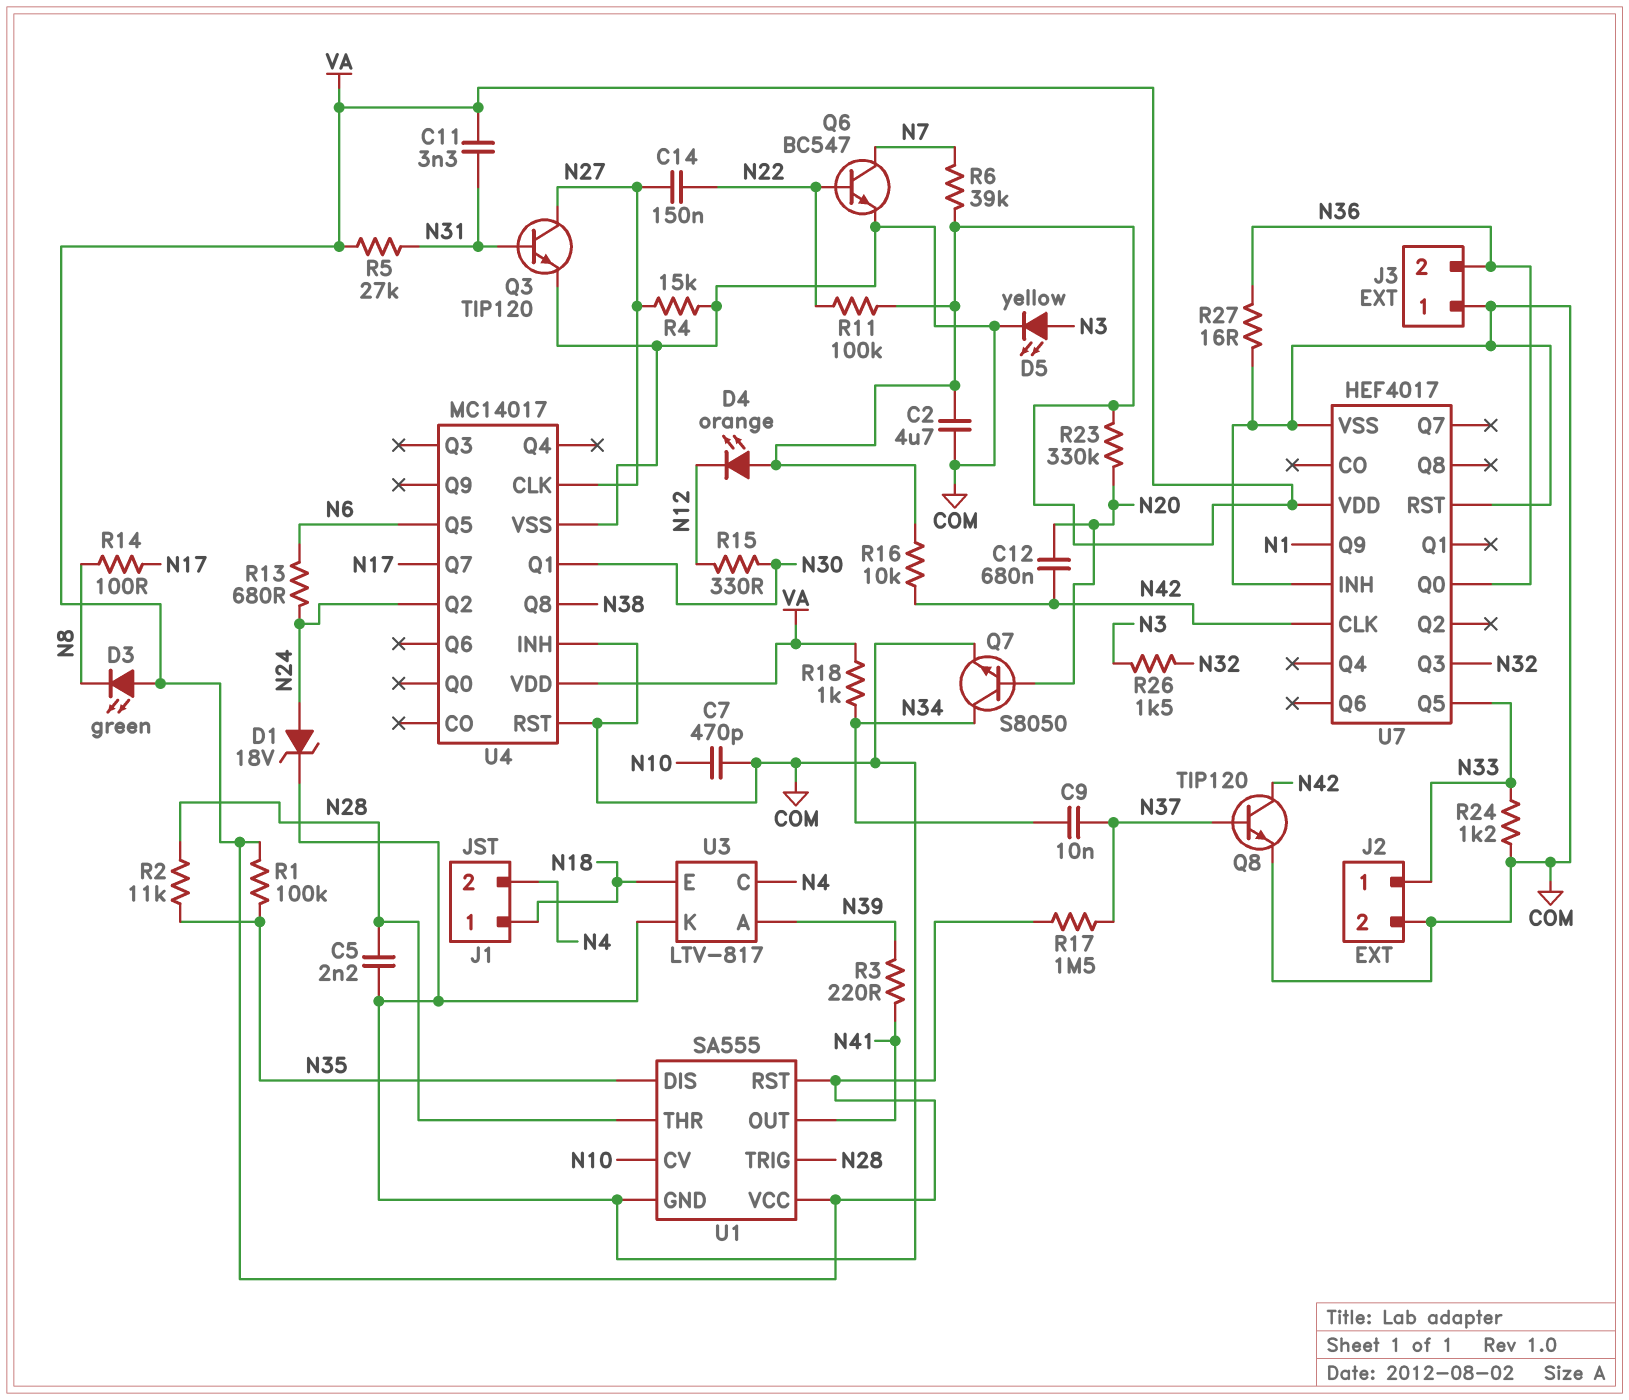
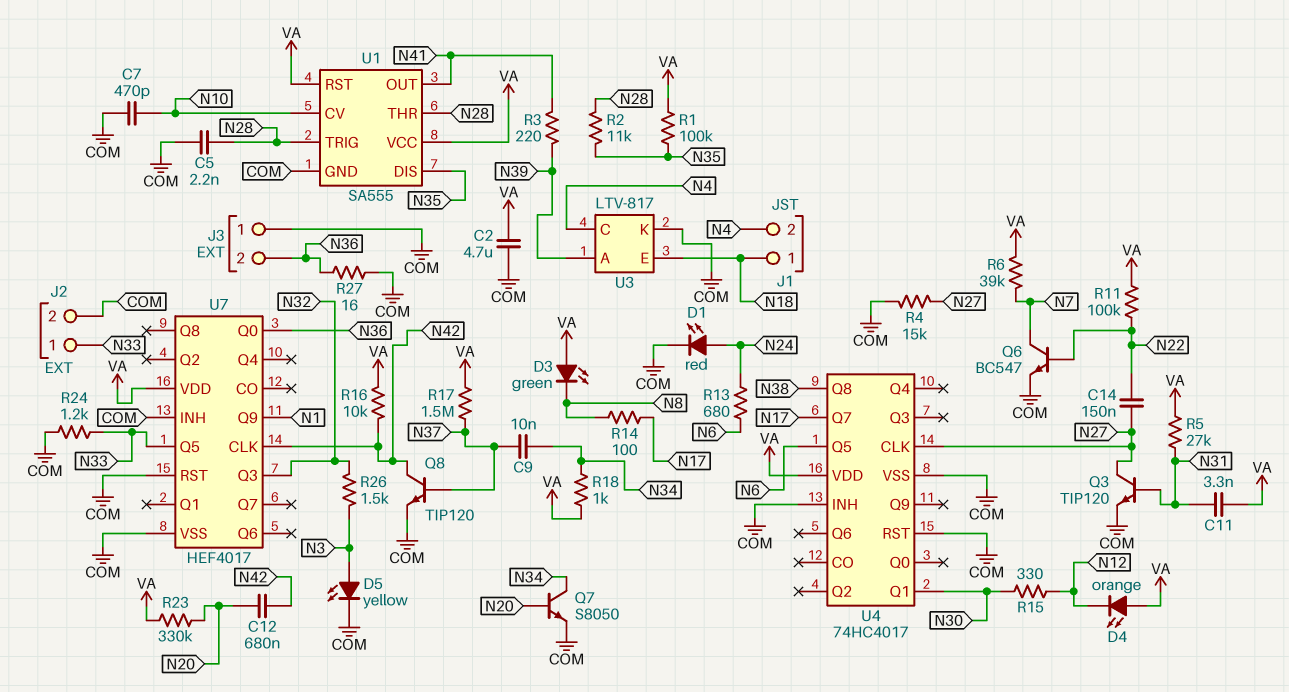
D1: zener 18V (A N24, K COM) -> LED red (A N24, K COM)
U4: MC14017 -> 74HC4017
U4 pin Q2: N24 -> none

